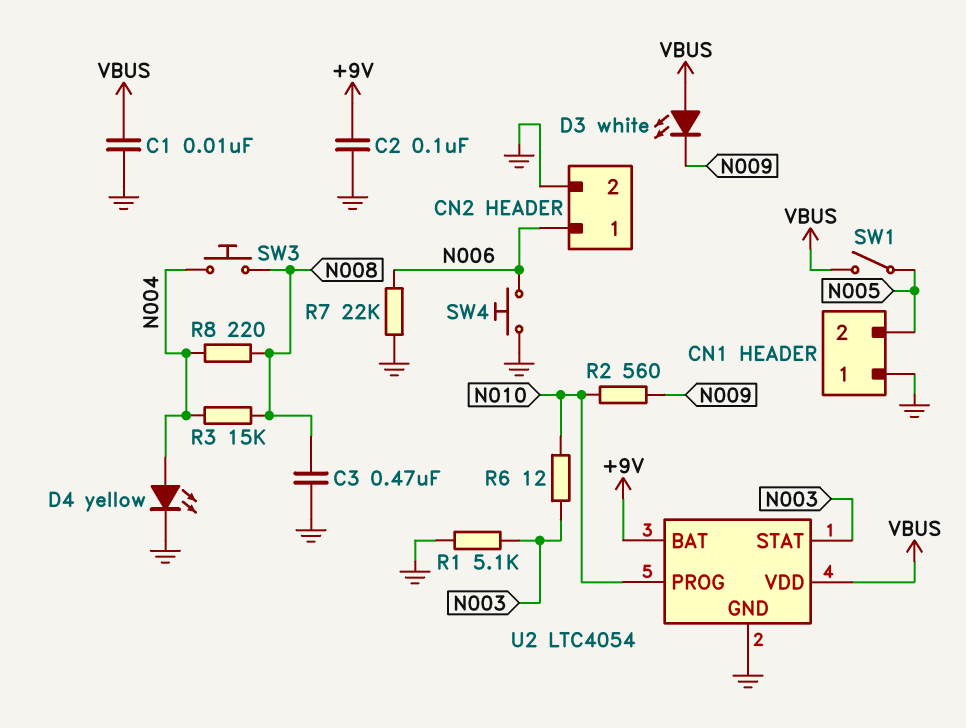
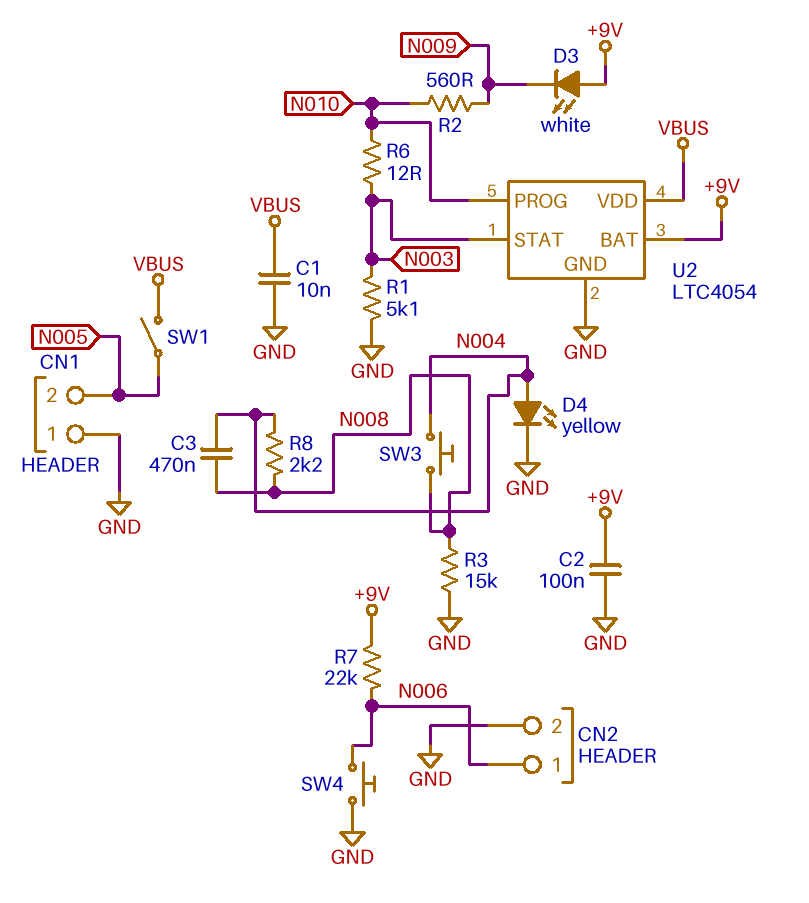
C3: 470nF (GND, N008) -> 470nF (N004, N008)
D3: LED white (A VBUS, K N009) -> LED white (A +9V, K N009)
R3: 15k (N004, N008) -> 15k (GND, N008)
R7: 22k (GND, N006) -> 22k (+9V, N006)
R8: 220 (N004, N008) -> 2.2k (N004, N008)

